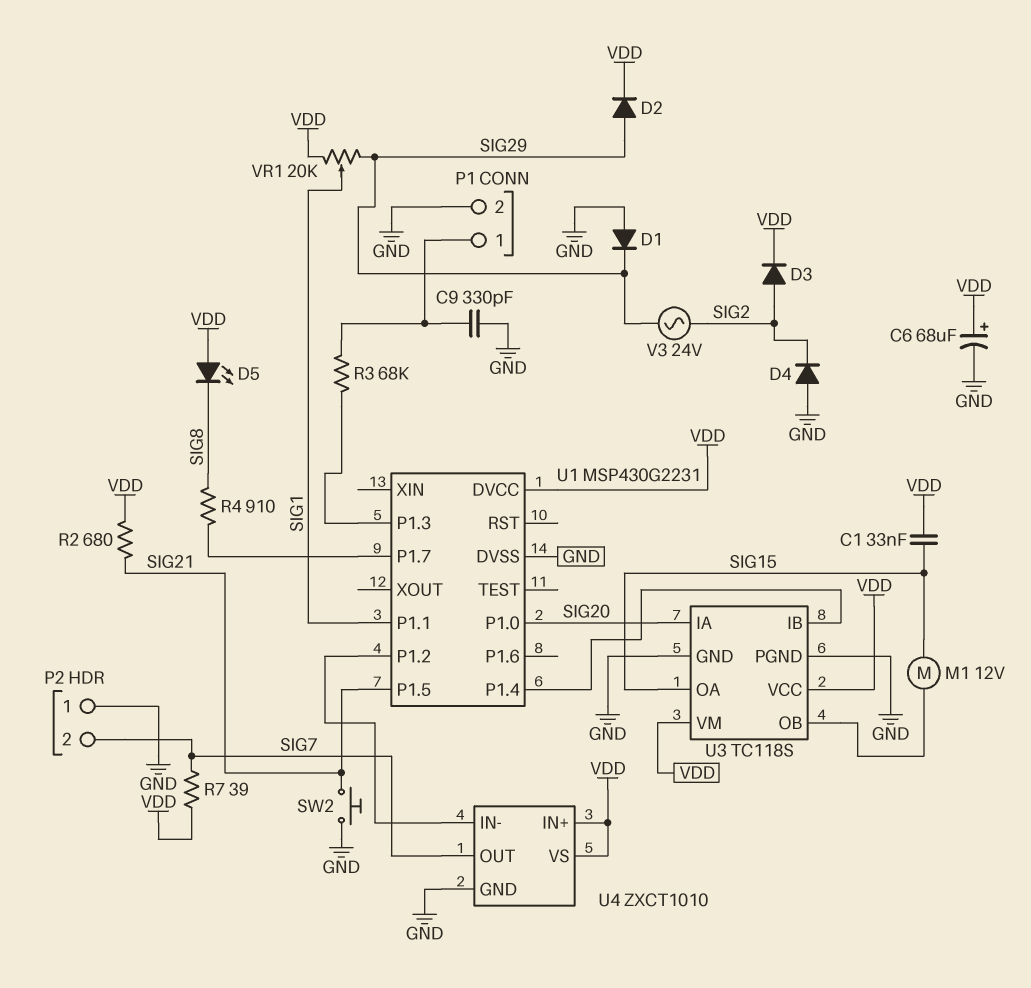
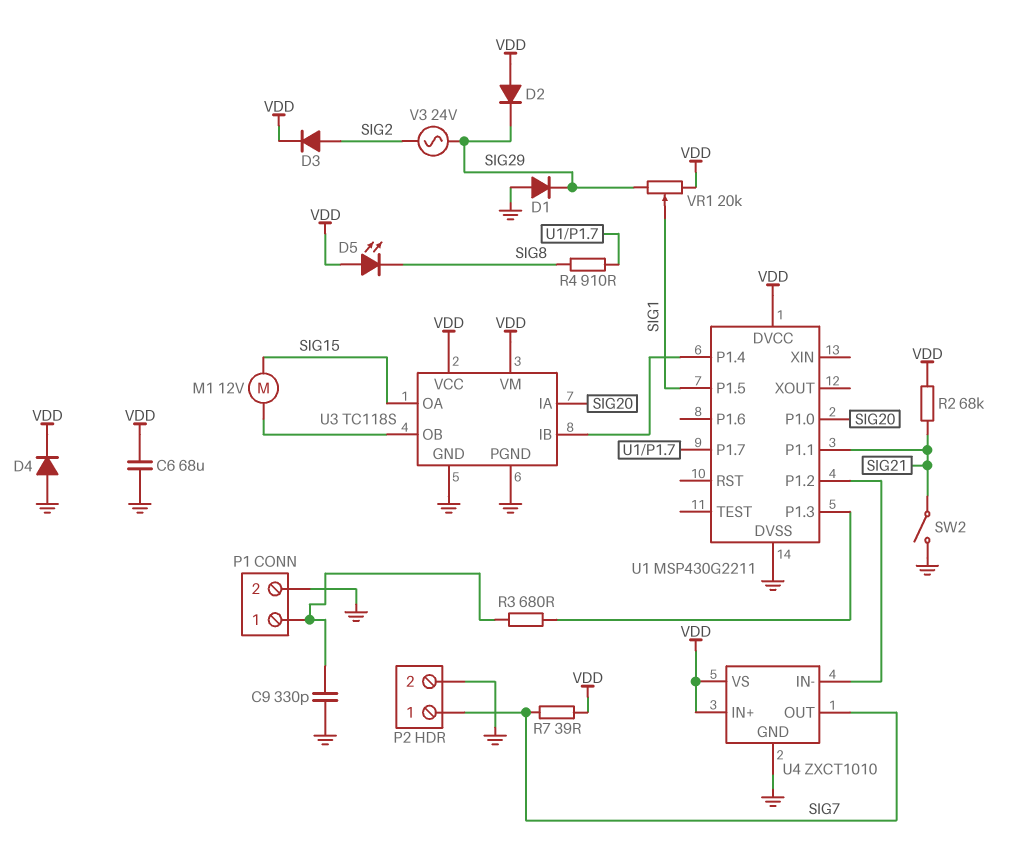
C1: 33nF (SIG15, VDD) -> none
C6: 68uF (plus VDD, minus GND) -> 68uF (GND, VDD)
D2: diode (A SIG29, K VDD) -> diode (A VDD, K SIG29)
D4: diode (A GND, K SIG2) -> diode (A GND, K VDD)
P2 pin 1: GND -> SIG7
P2 pin 2: SIG7 -> GND
R2: 680 (SIG21, VDD) -> 68k (SIG21, VDD)
R3: 68k (P1/1, U1/P1.3) -> 680 (P1/1, U1/P1.3)
SW2: button (GND, SIG21) -> switch (GND, SIG21)
U1: MSP430G2231 -> MSP430G2211
U1 pin P1.1: SIG1 -> SIG21
U1 pin P1.5: SIG21 -> SIG1

